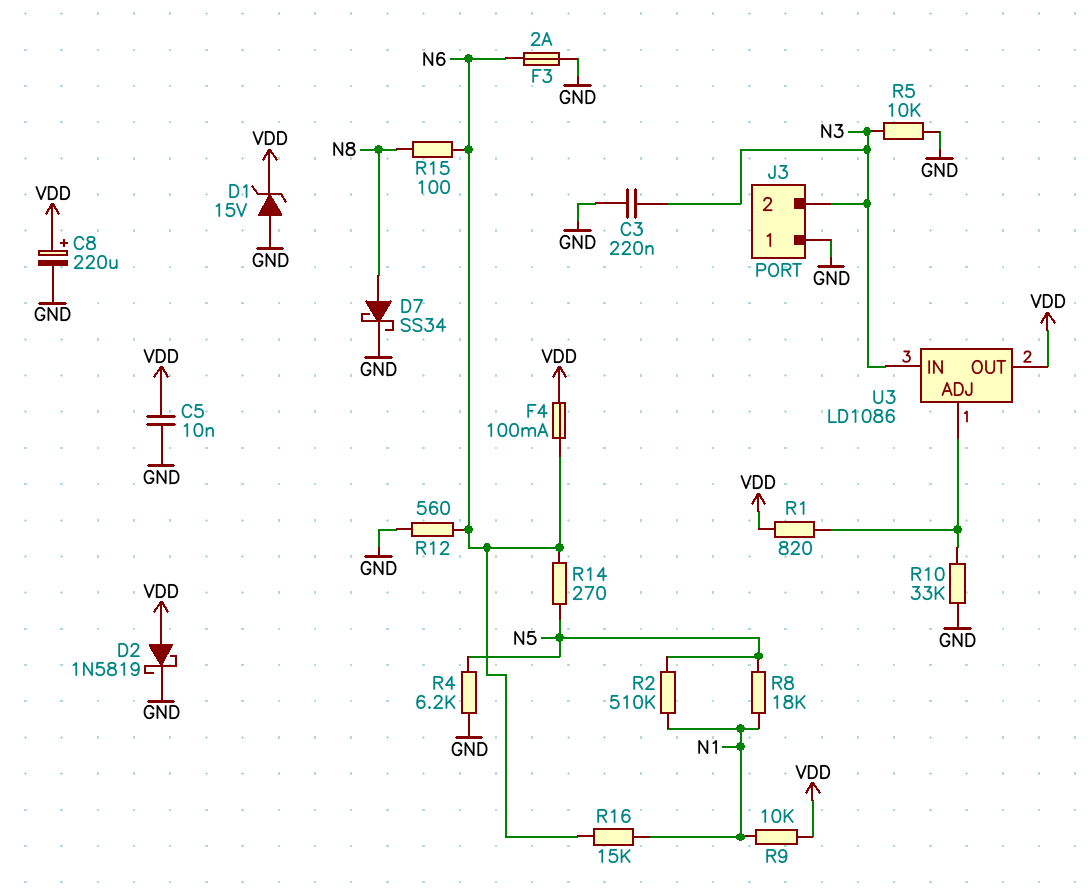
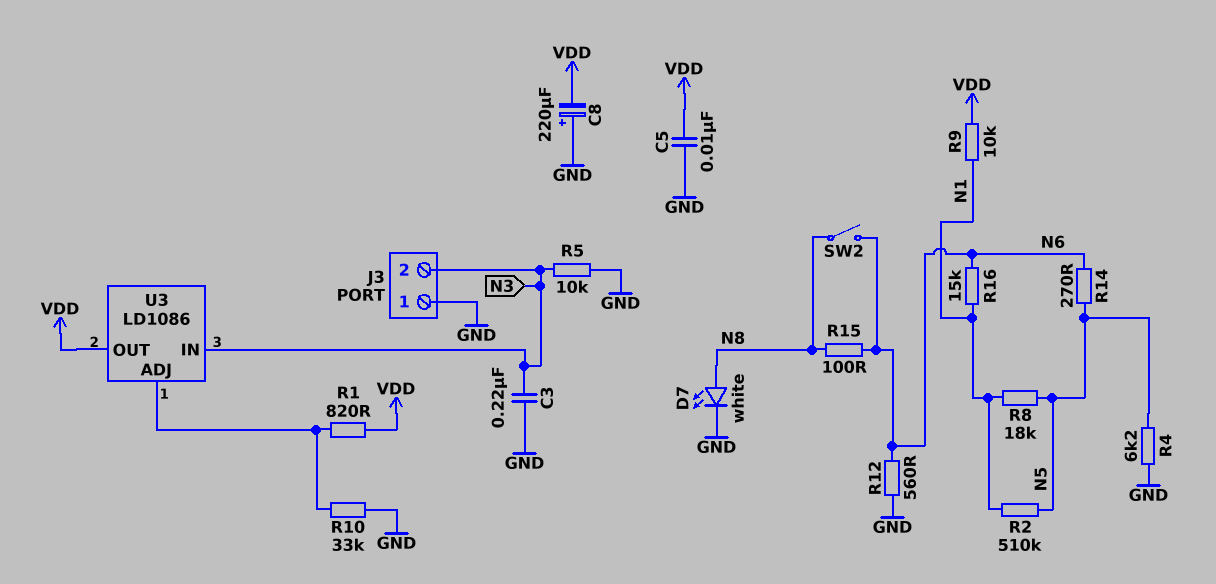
C8: 220uF (plus VDD, minus GND) -> 220uF (plus GND, minus VDD)
D1: zener 15V (A GND, K VDD) -> none
D2: schottky 1N5819 (A VDD, K GND) -> none
D7: schottky SS34 (A N8, K GND) -> LED white (A N8, K GND)
F3: 2A (GND, N6) -> none
F4: 100mA (N6, VDD) -> none
SW2: none -> switch (N6, N8)

